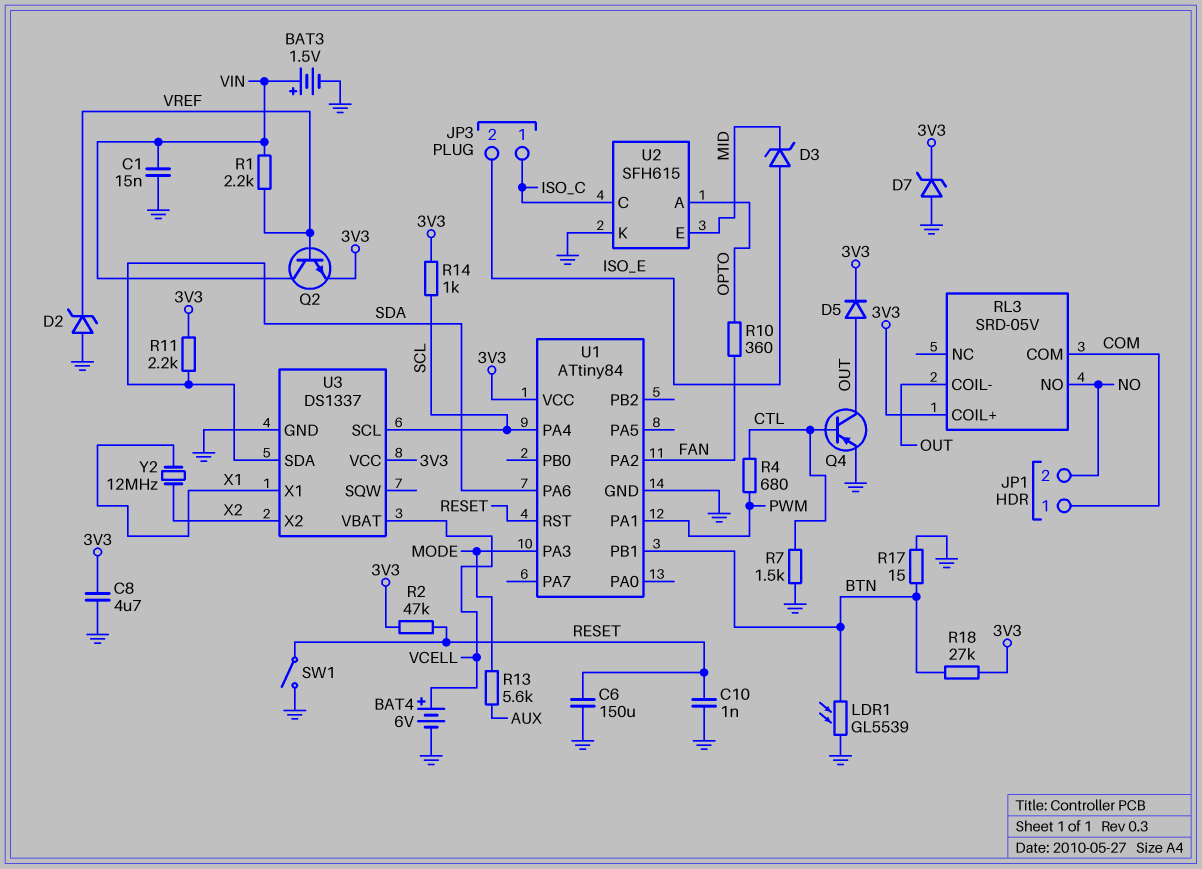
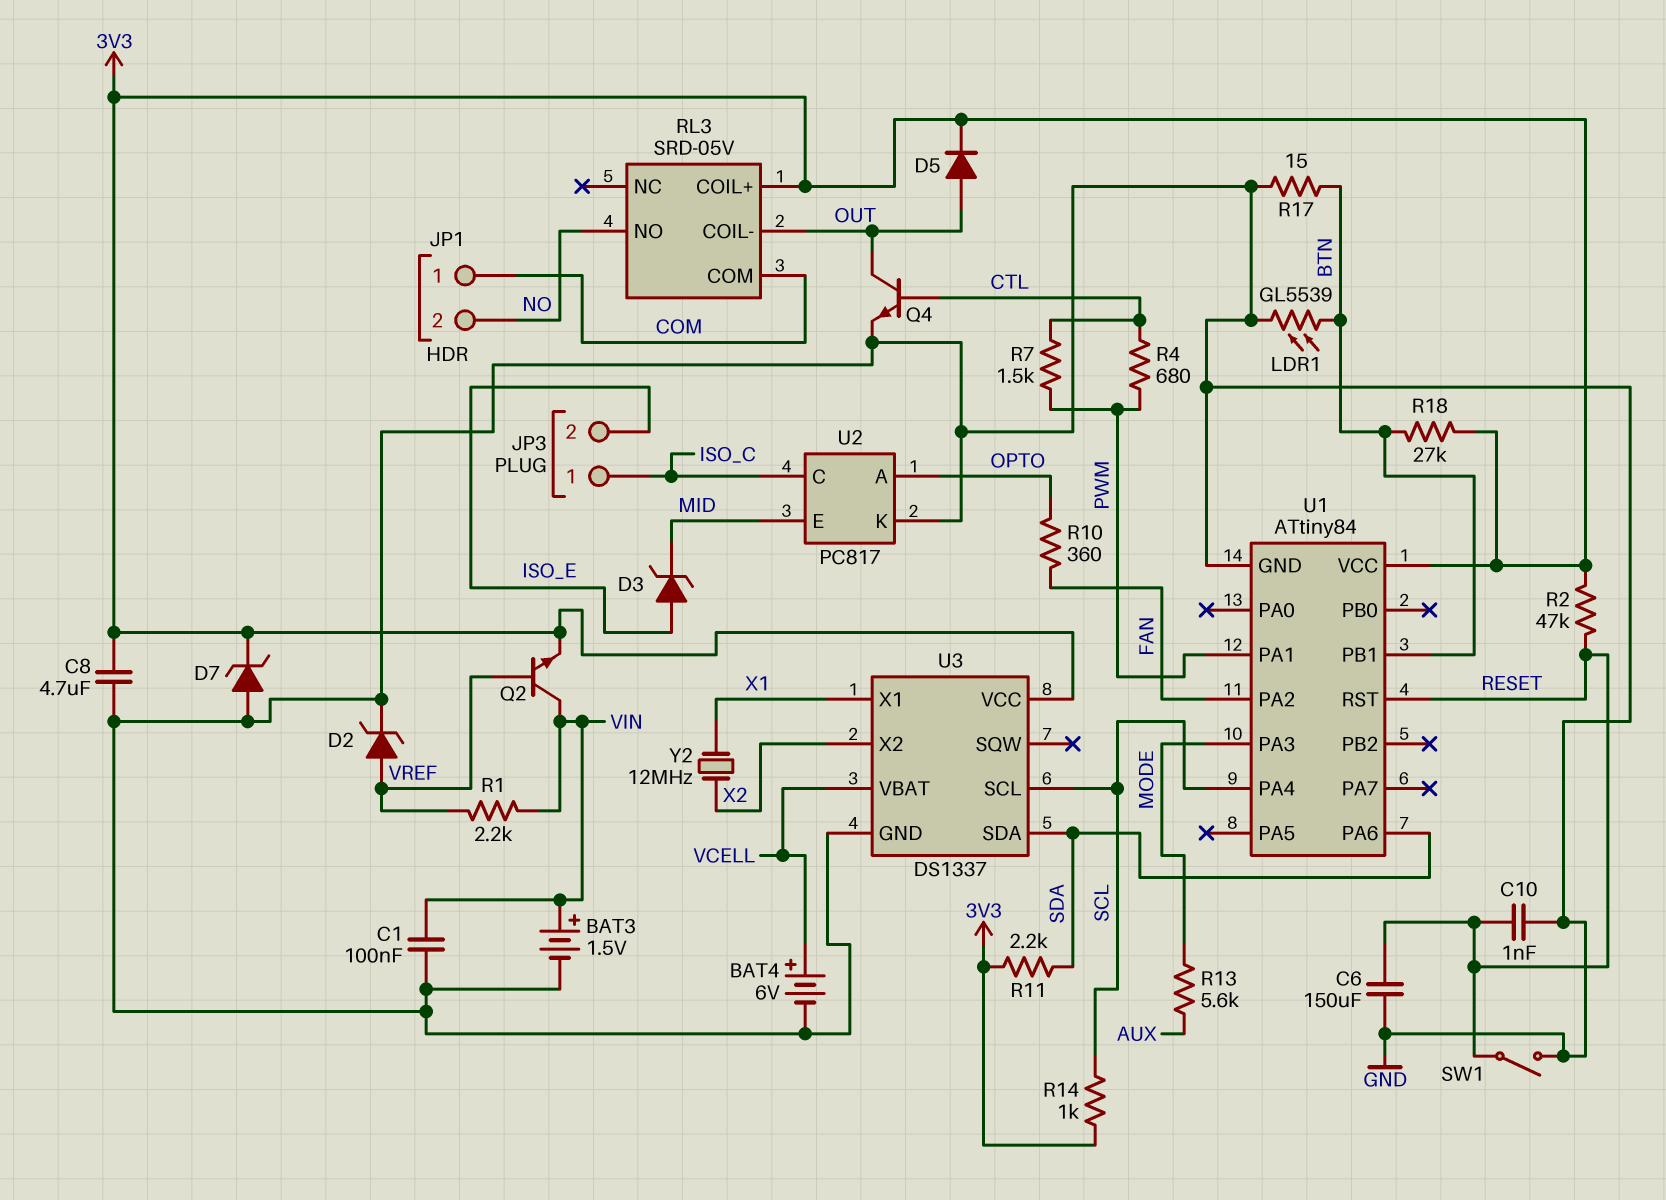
C1: 15nF (GND, VIN) -> 100nF (GND, VIN)
D2: zener (A GND, K VREF) -> zener (A VREF, K GND)
Q4: PNP (B CTL, C OUT, E GND) -> NPN (B CTL, C OUT, E GND)
R7: 1.5k (CTL, GND) -> 1.5k (CTL, PWM)
U2: SFH615 -> PC817

